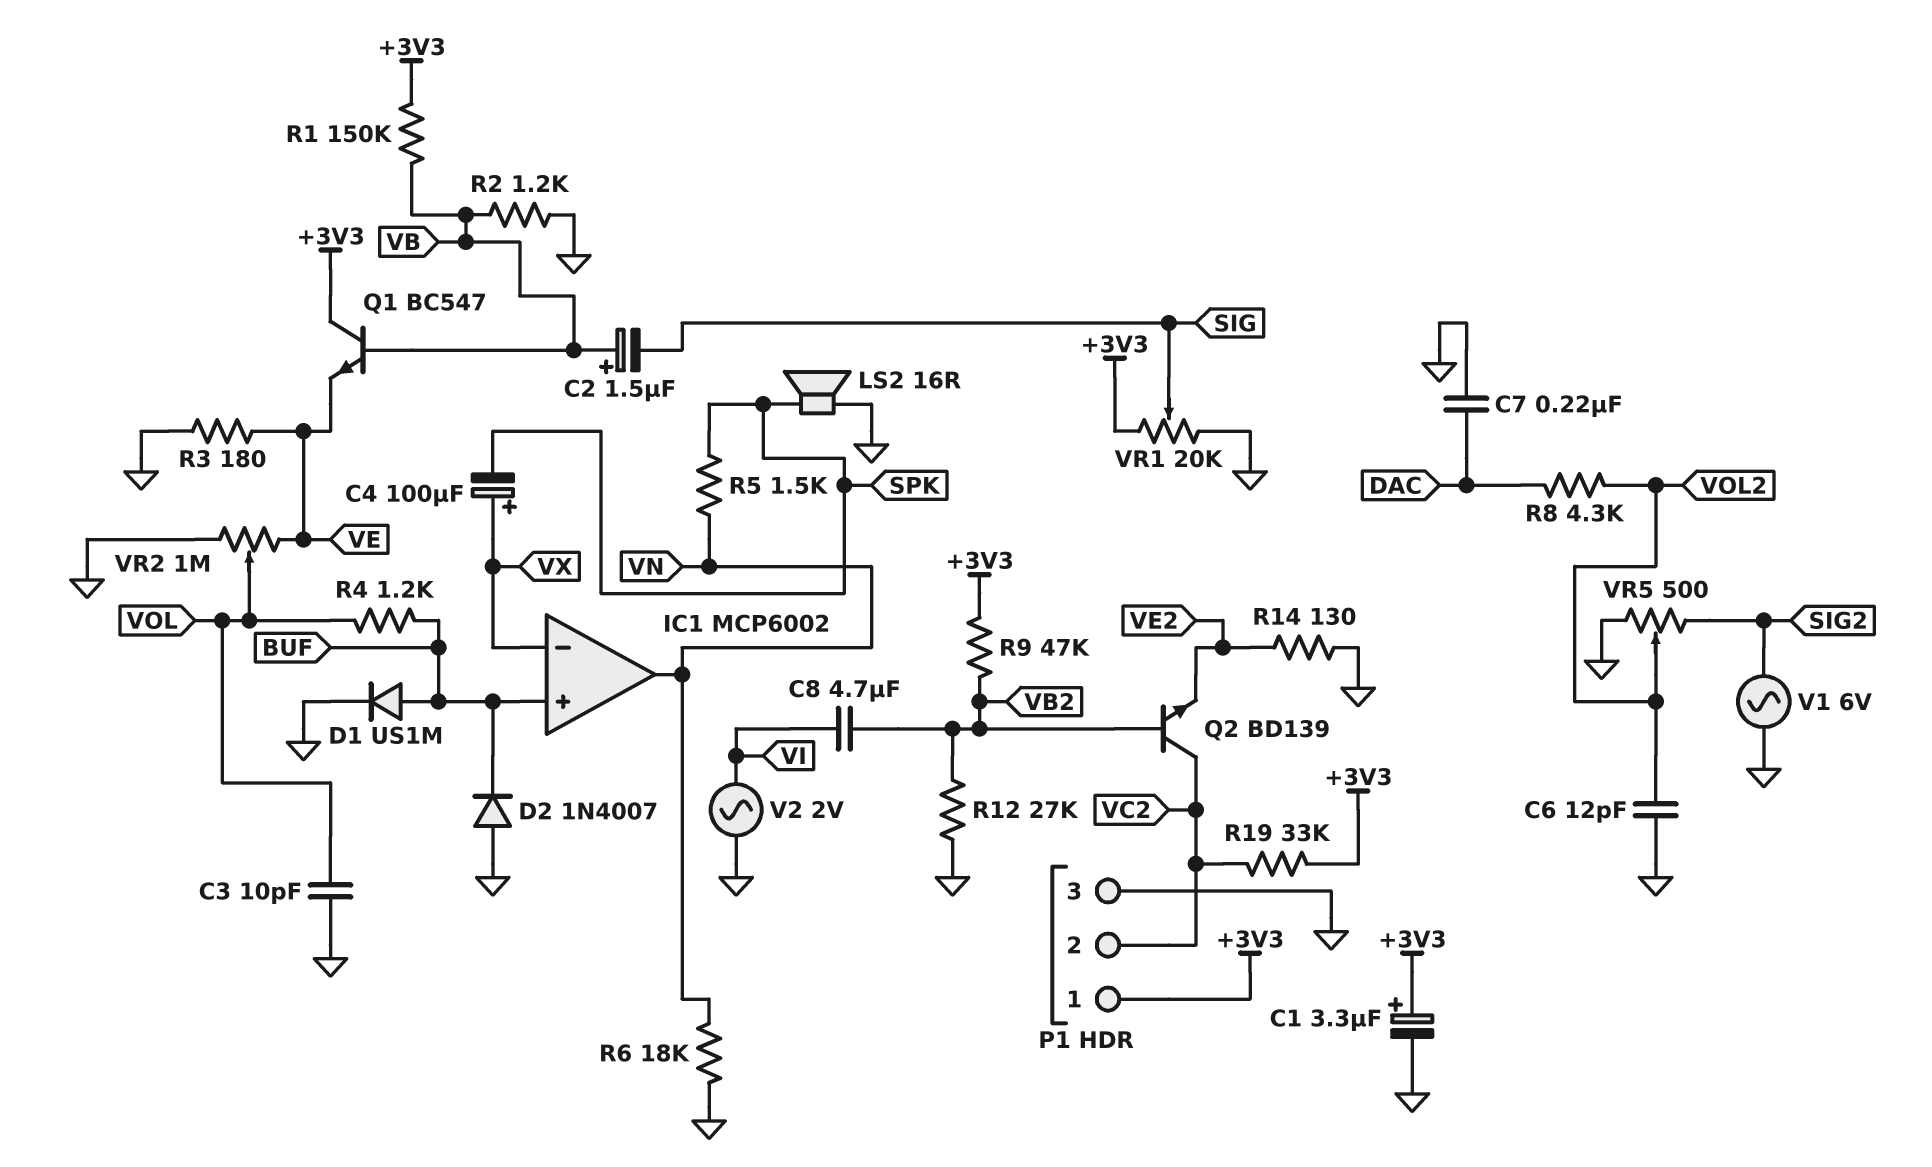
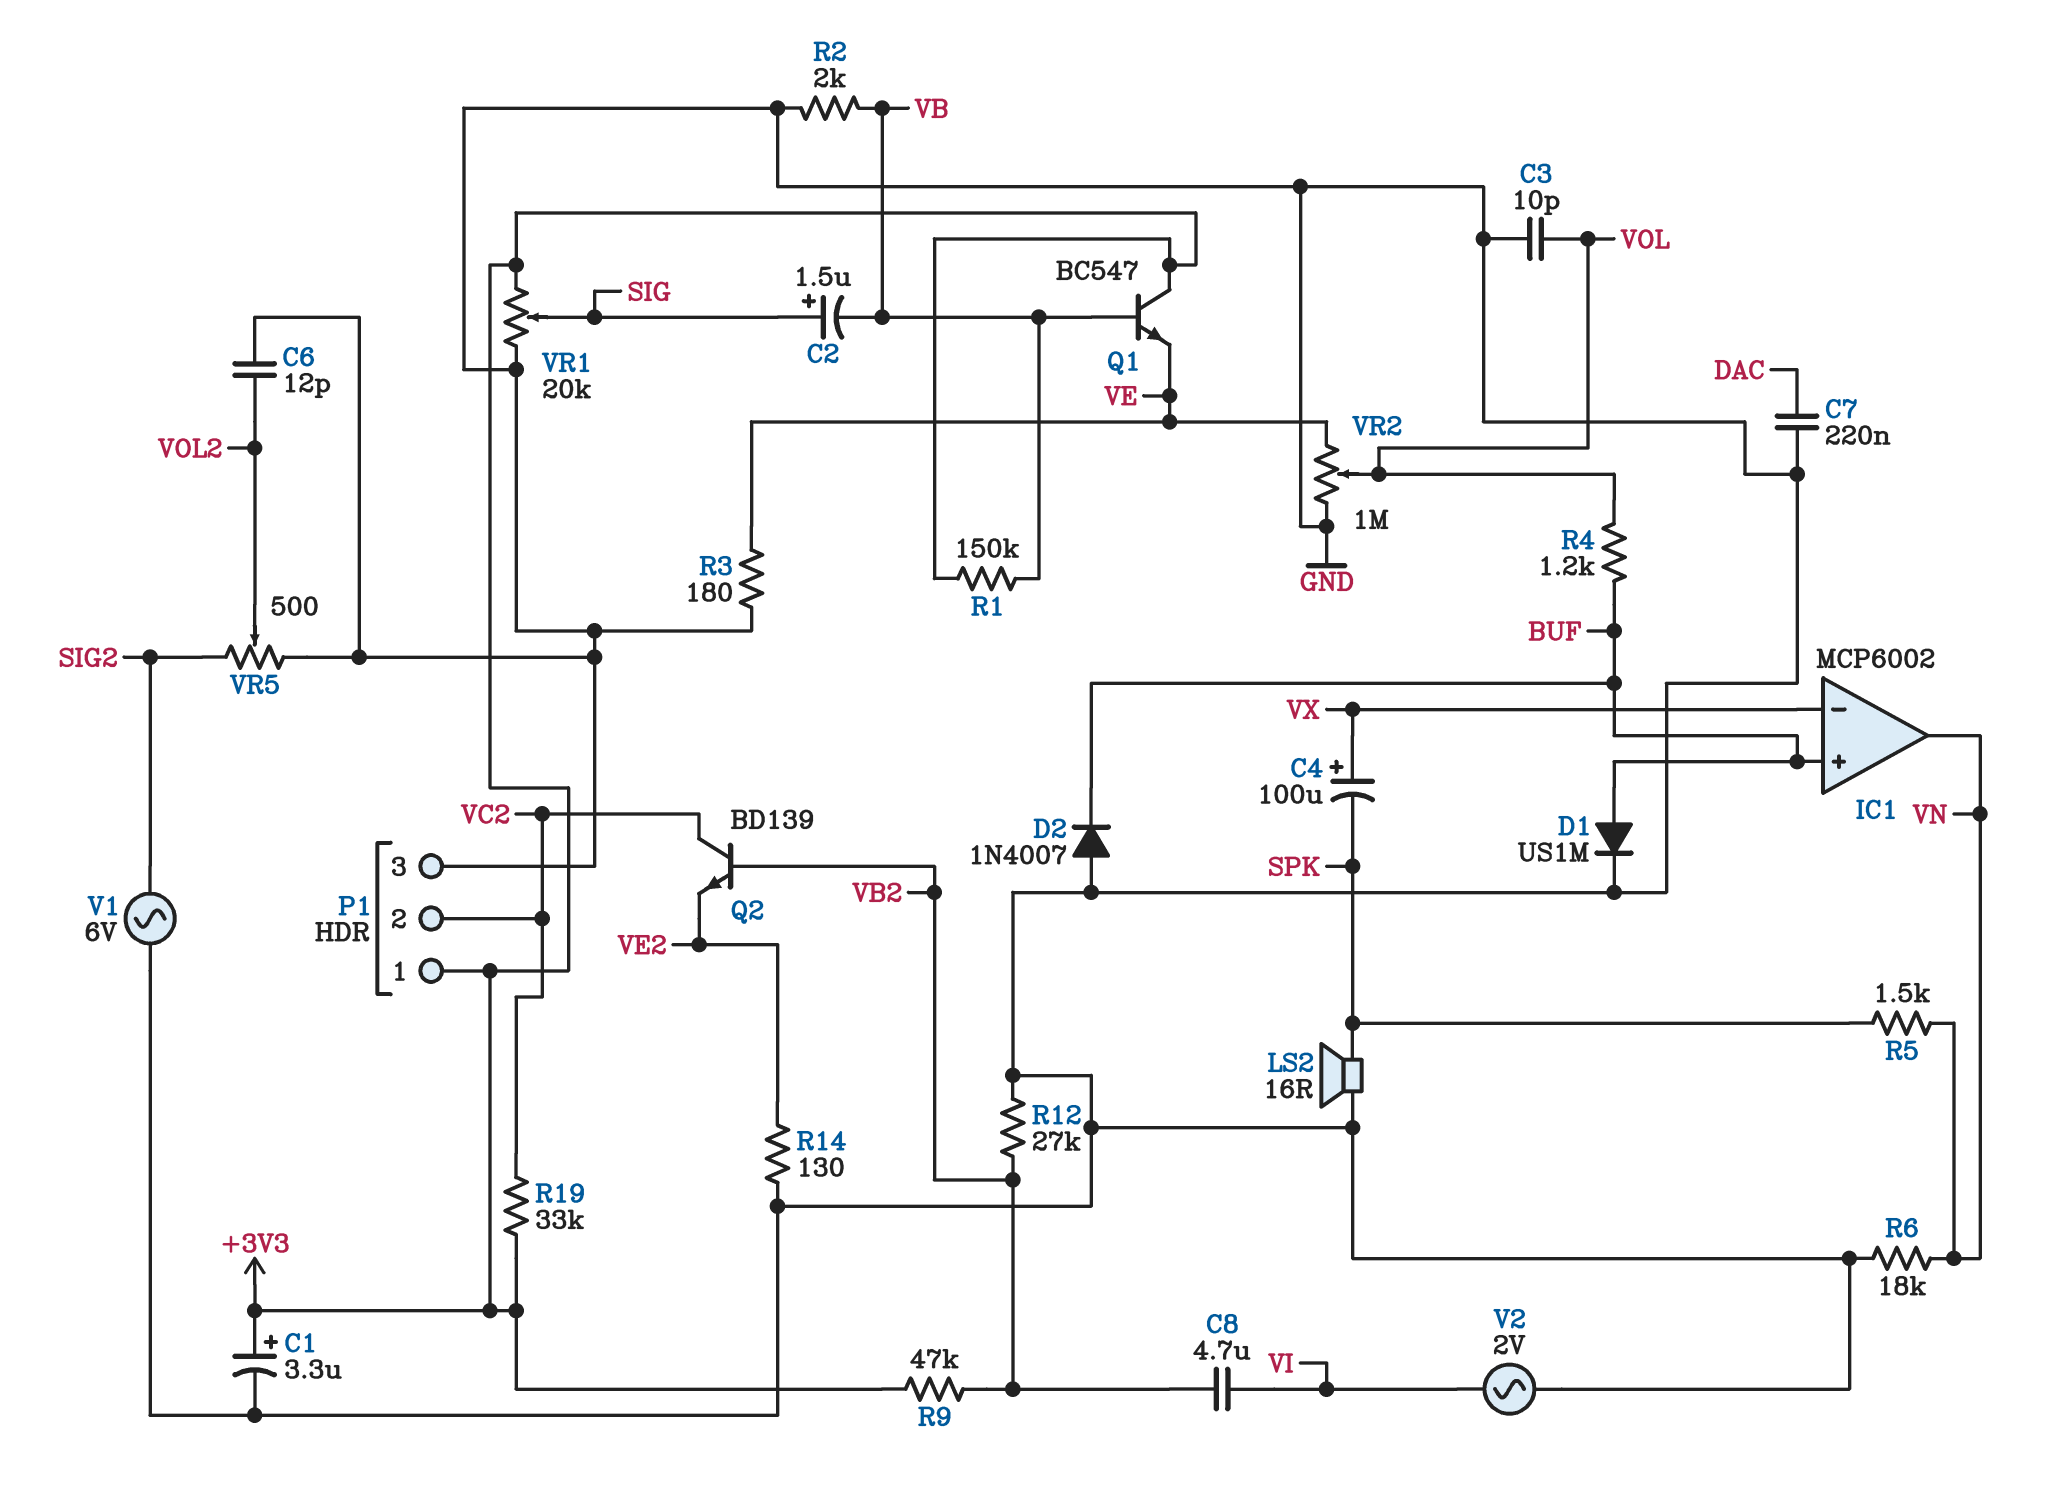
C2: 1.5uF (plus VB, minus SIG) -> 1.5uF (plus SIG, minus VB)
R2: 1.2k (GND, VB) -> 2k (GND, VB)
R8: 4.3k (DAC, VOL2) -> none

